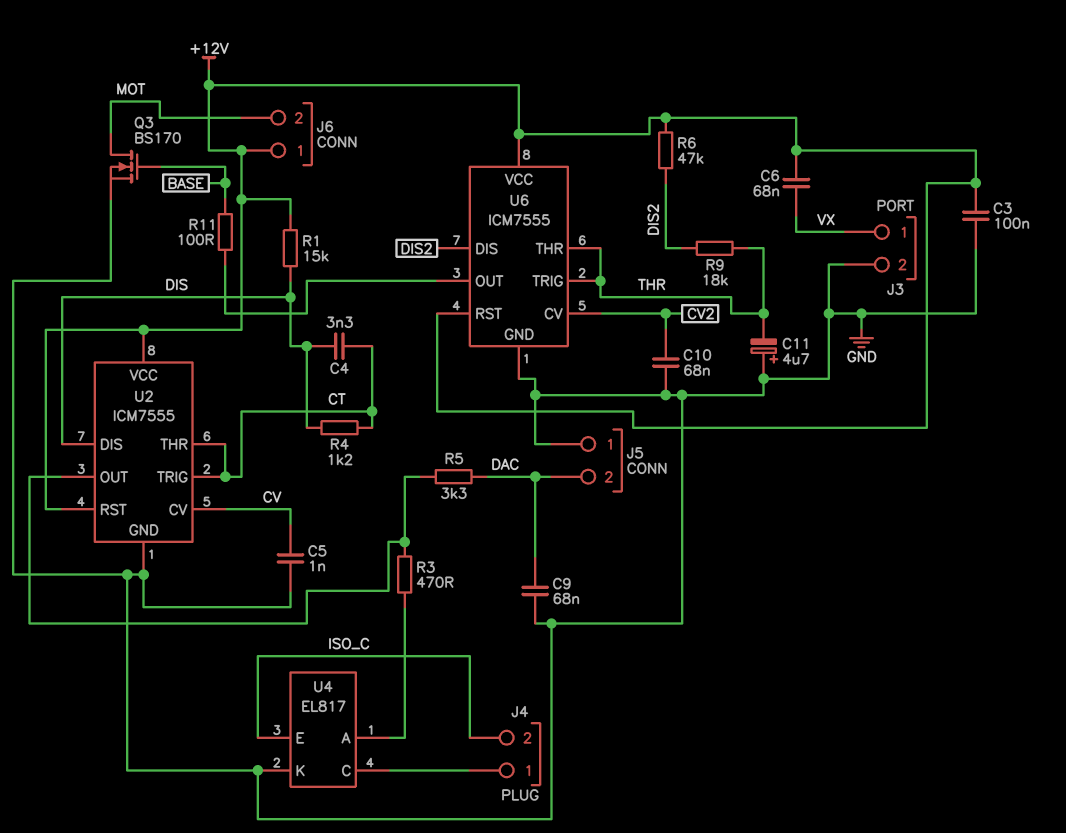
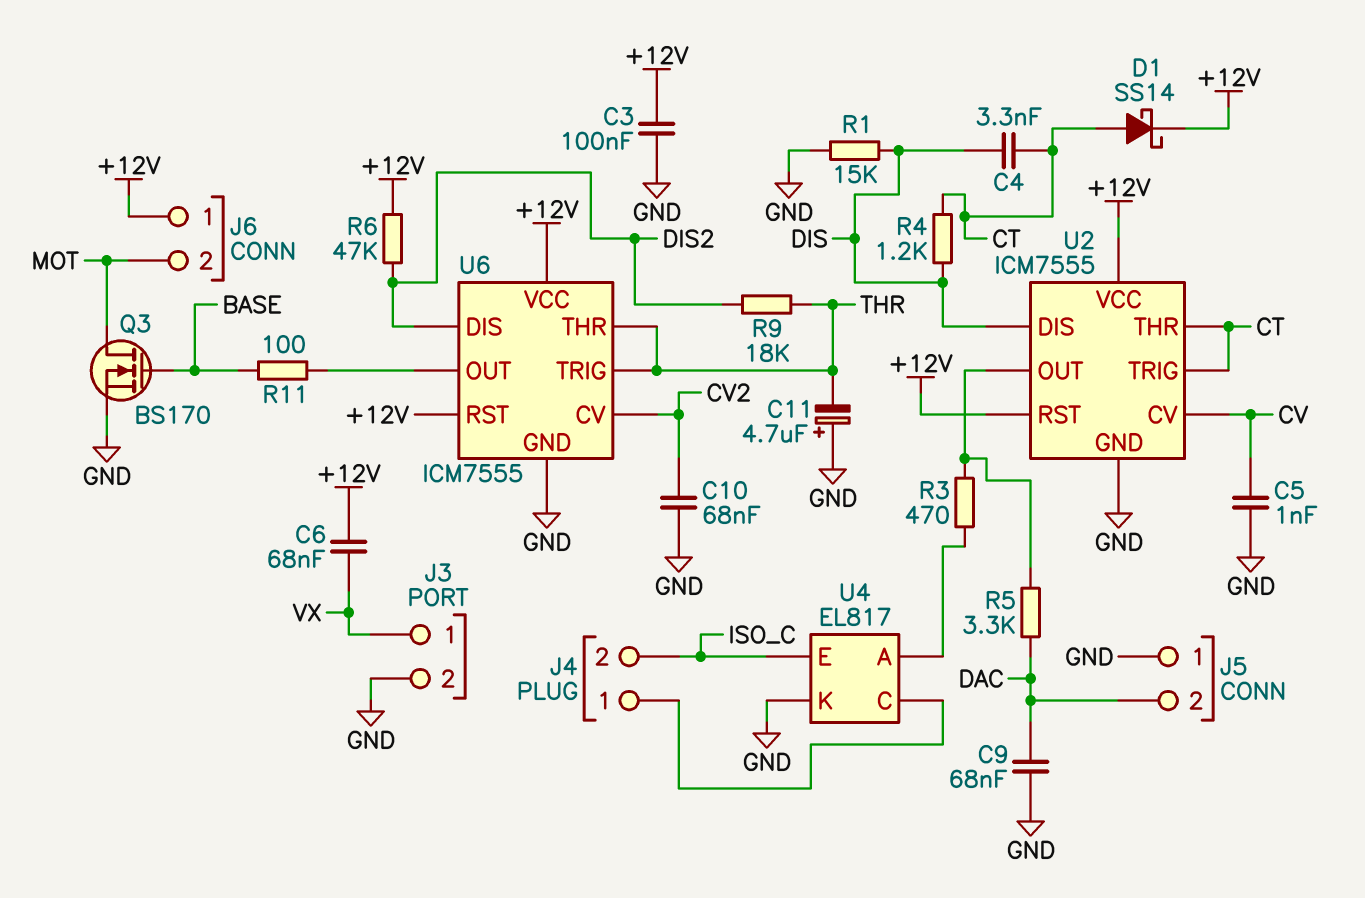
D1: none -> schottky SS14 (A CT, K +12V)
R1: 15k (+12V, DIS) -> 15k (DIS, GND)

